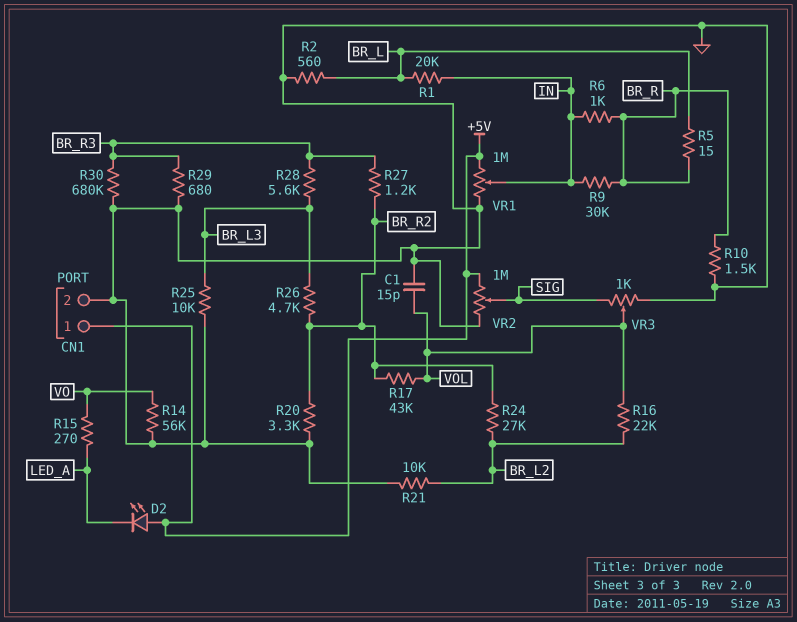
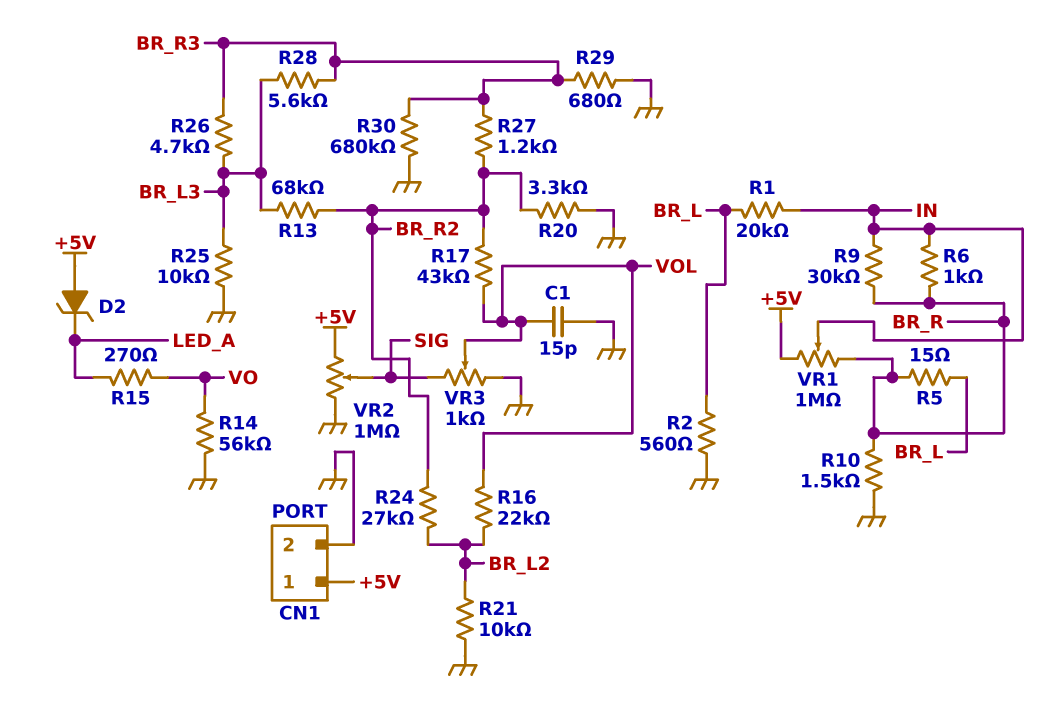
D2: LED (A +5V, K LED_A) -> zener (A +5V, K LED_A)
R13: none -> 68k (BR_L3, BR_R2)
R26: 4.7k (BR_L3, BR_R2) -> 4.7k (BR_L3, BR_R3)
VR1: 1M (+5V, GND, wiper IN) -> 1M (+5V, BR_R, wiper IN)

